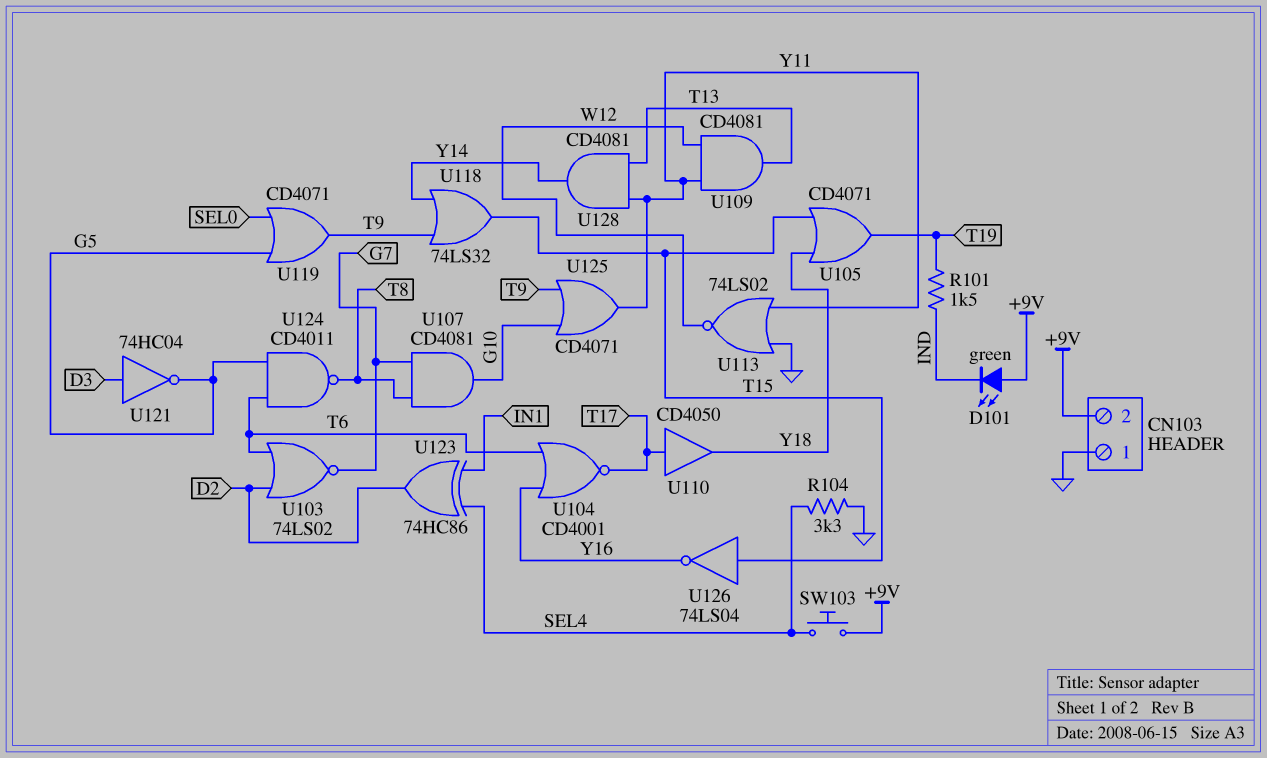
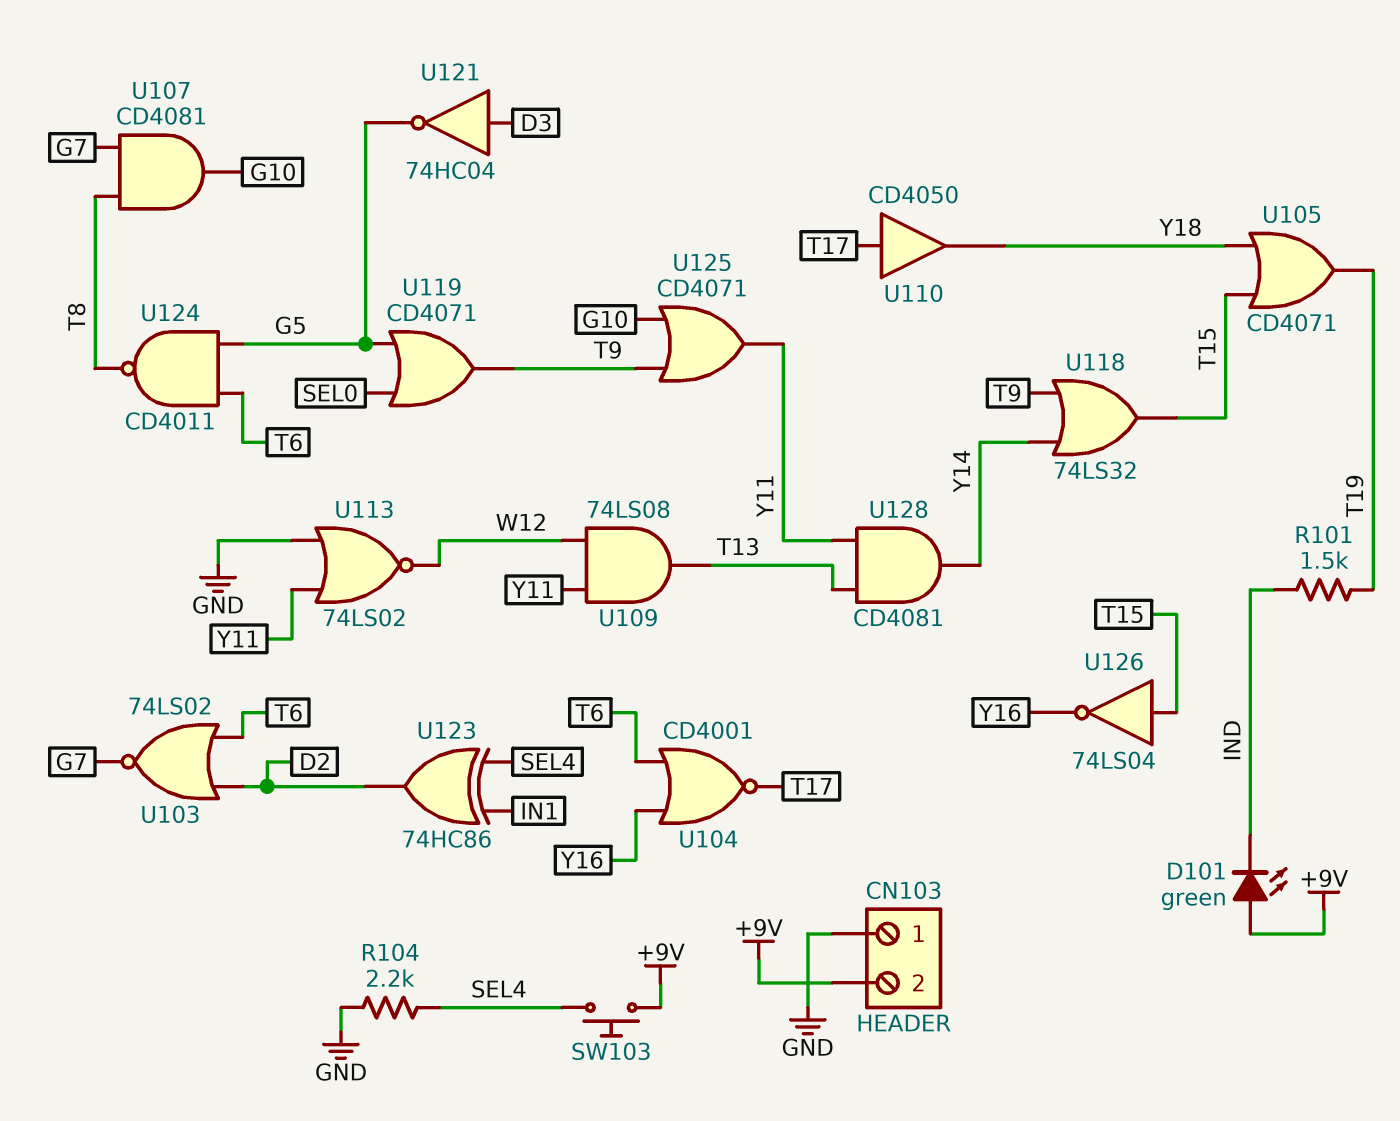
R104: 3.3k (GND, SEL4) -> 2.2k (GND, SEL4)
U109: AND CD4081 (in W12, in Y11, out T13) -> AND 74LS08 (in W12, in Y11, out T13)

